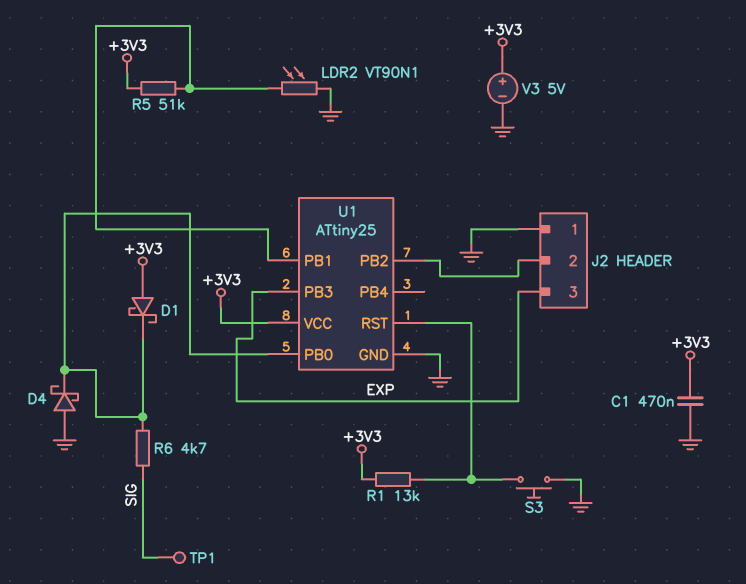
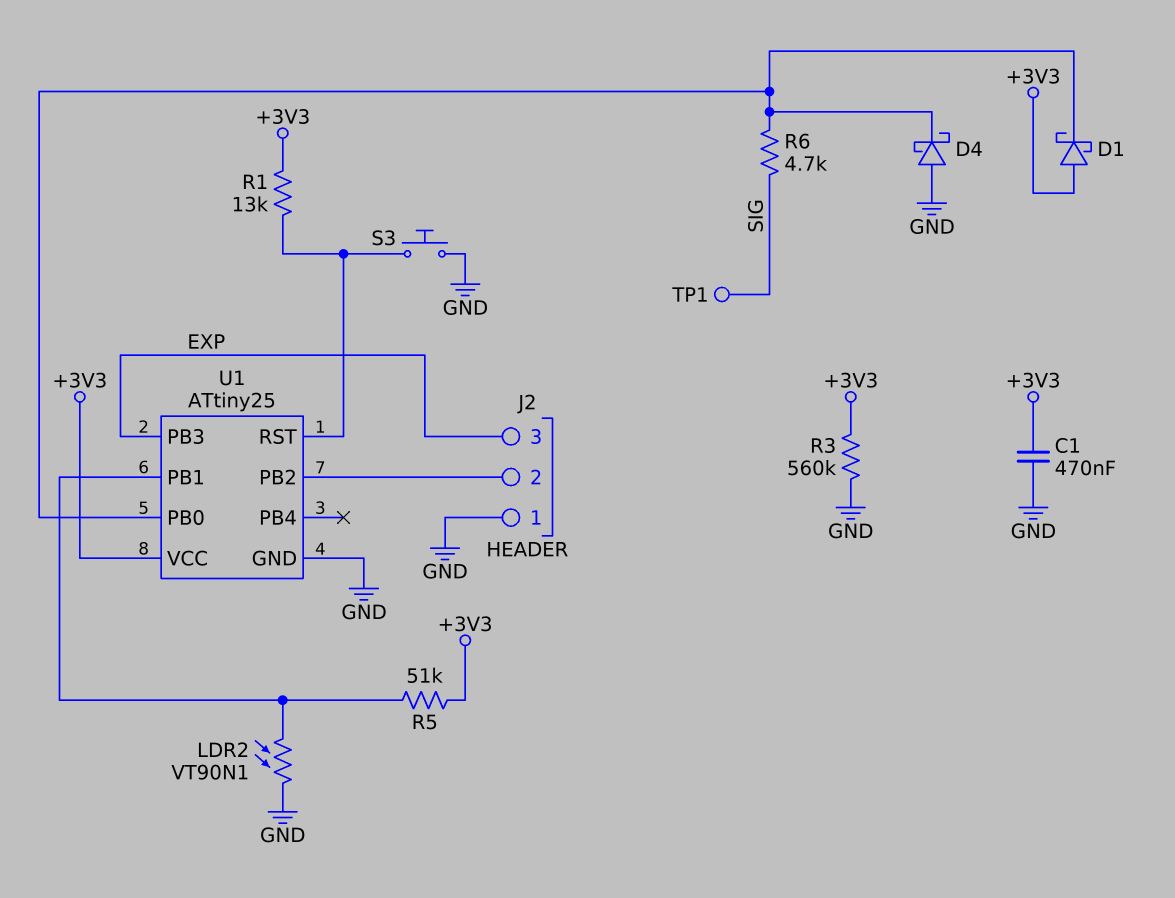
R3: none -> 560k (+3V3, GND)
V3: 5V (plus +3V3, minus GND) -> none

